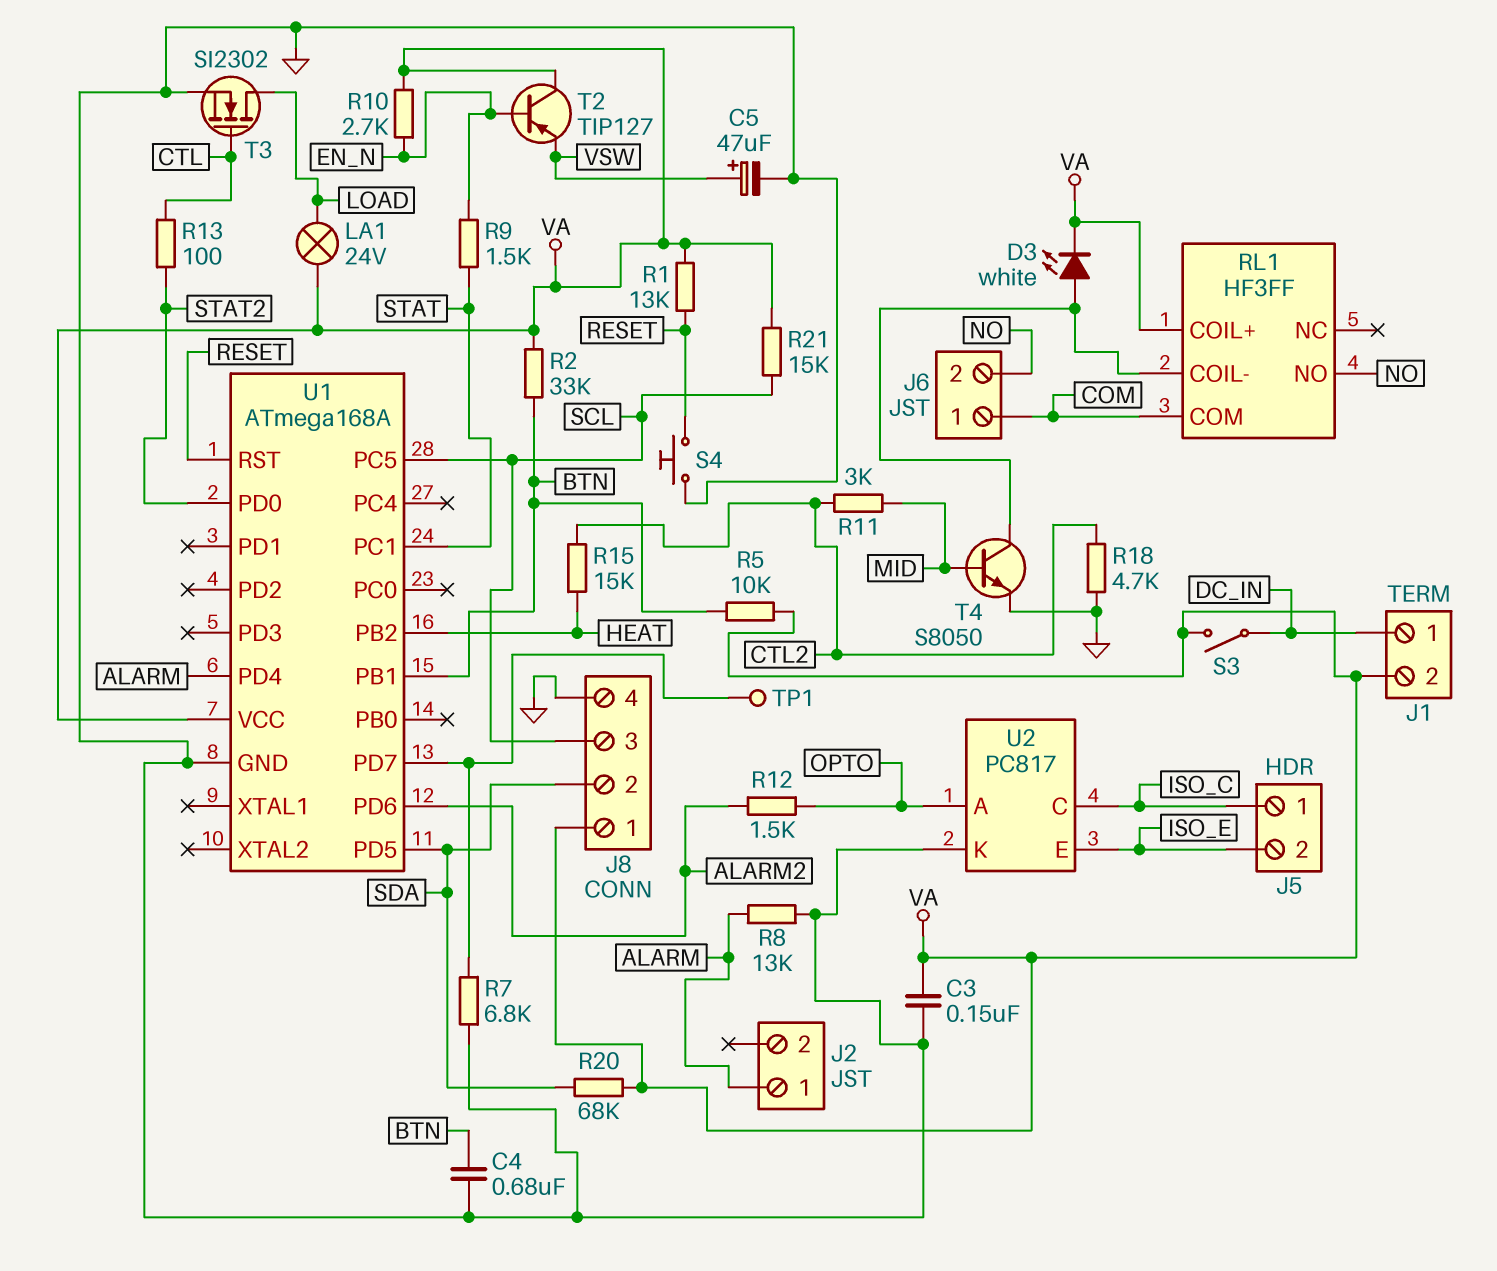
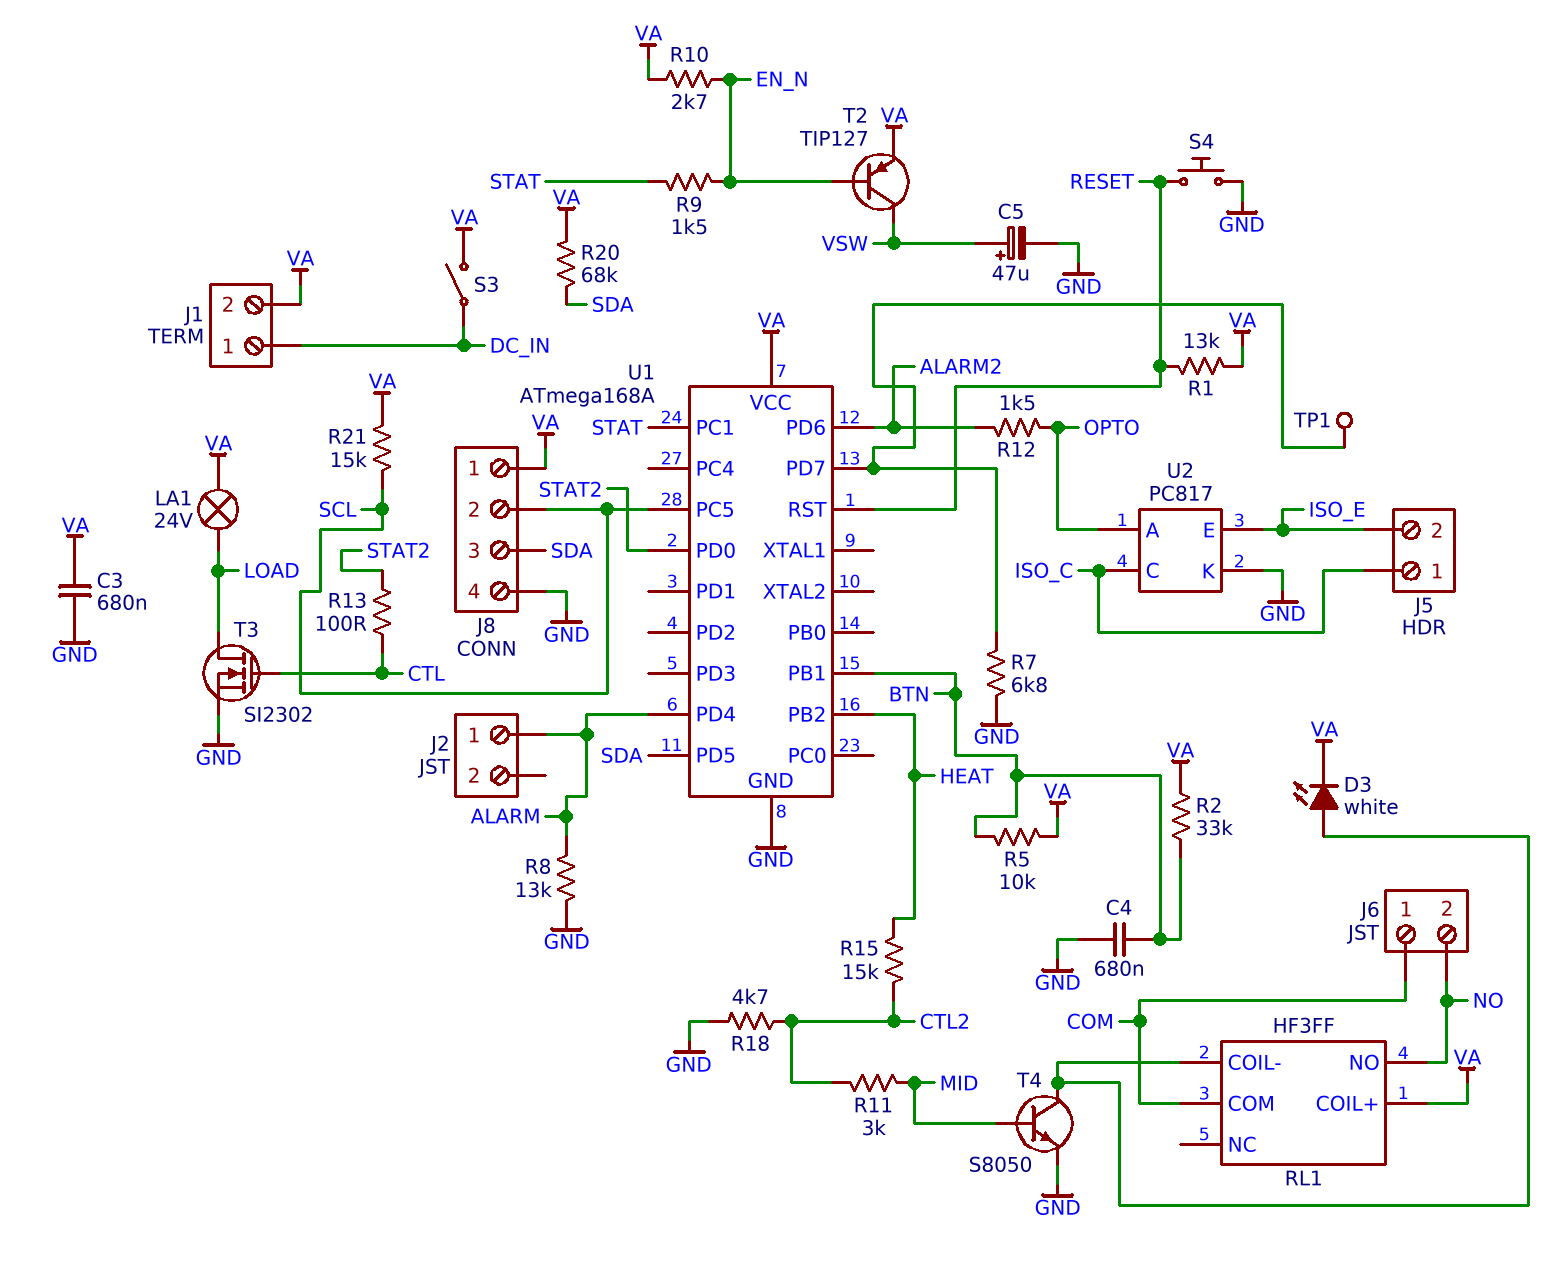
C3: 150nF (GND, VA) -> 680nF (GND, VA)
J8 pin 2: SDA -> SCL
J8 pin 3: SCL -> SDA
T2: PNP TIP127 (B EN_N, C VA, E VSW) -> PNP TIP127 (B EN_N, C VSW, E VA)

